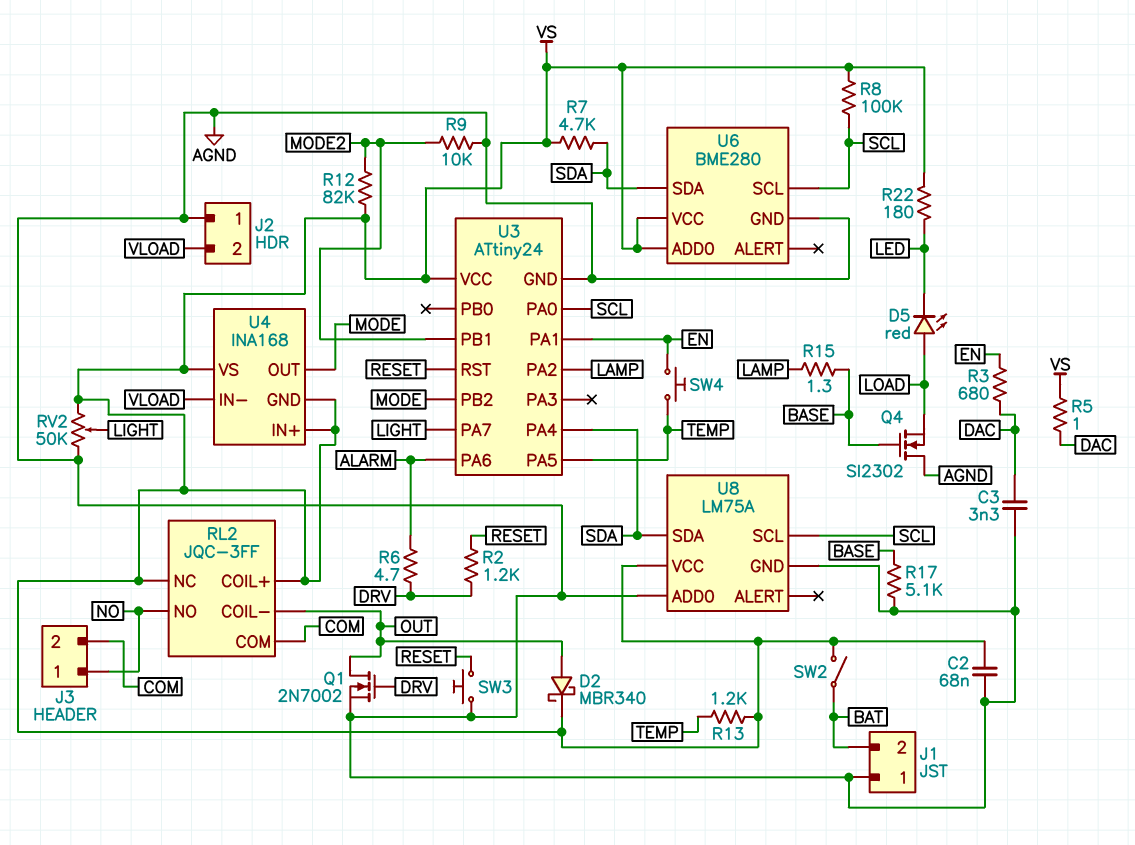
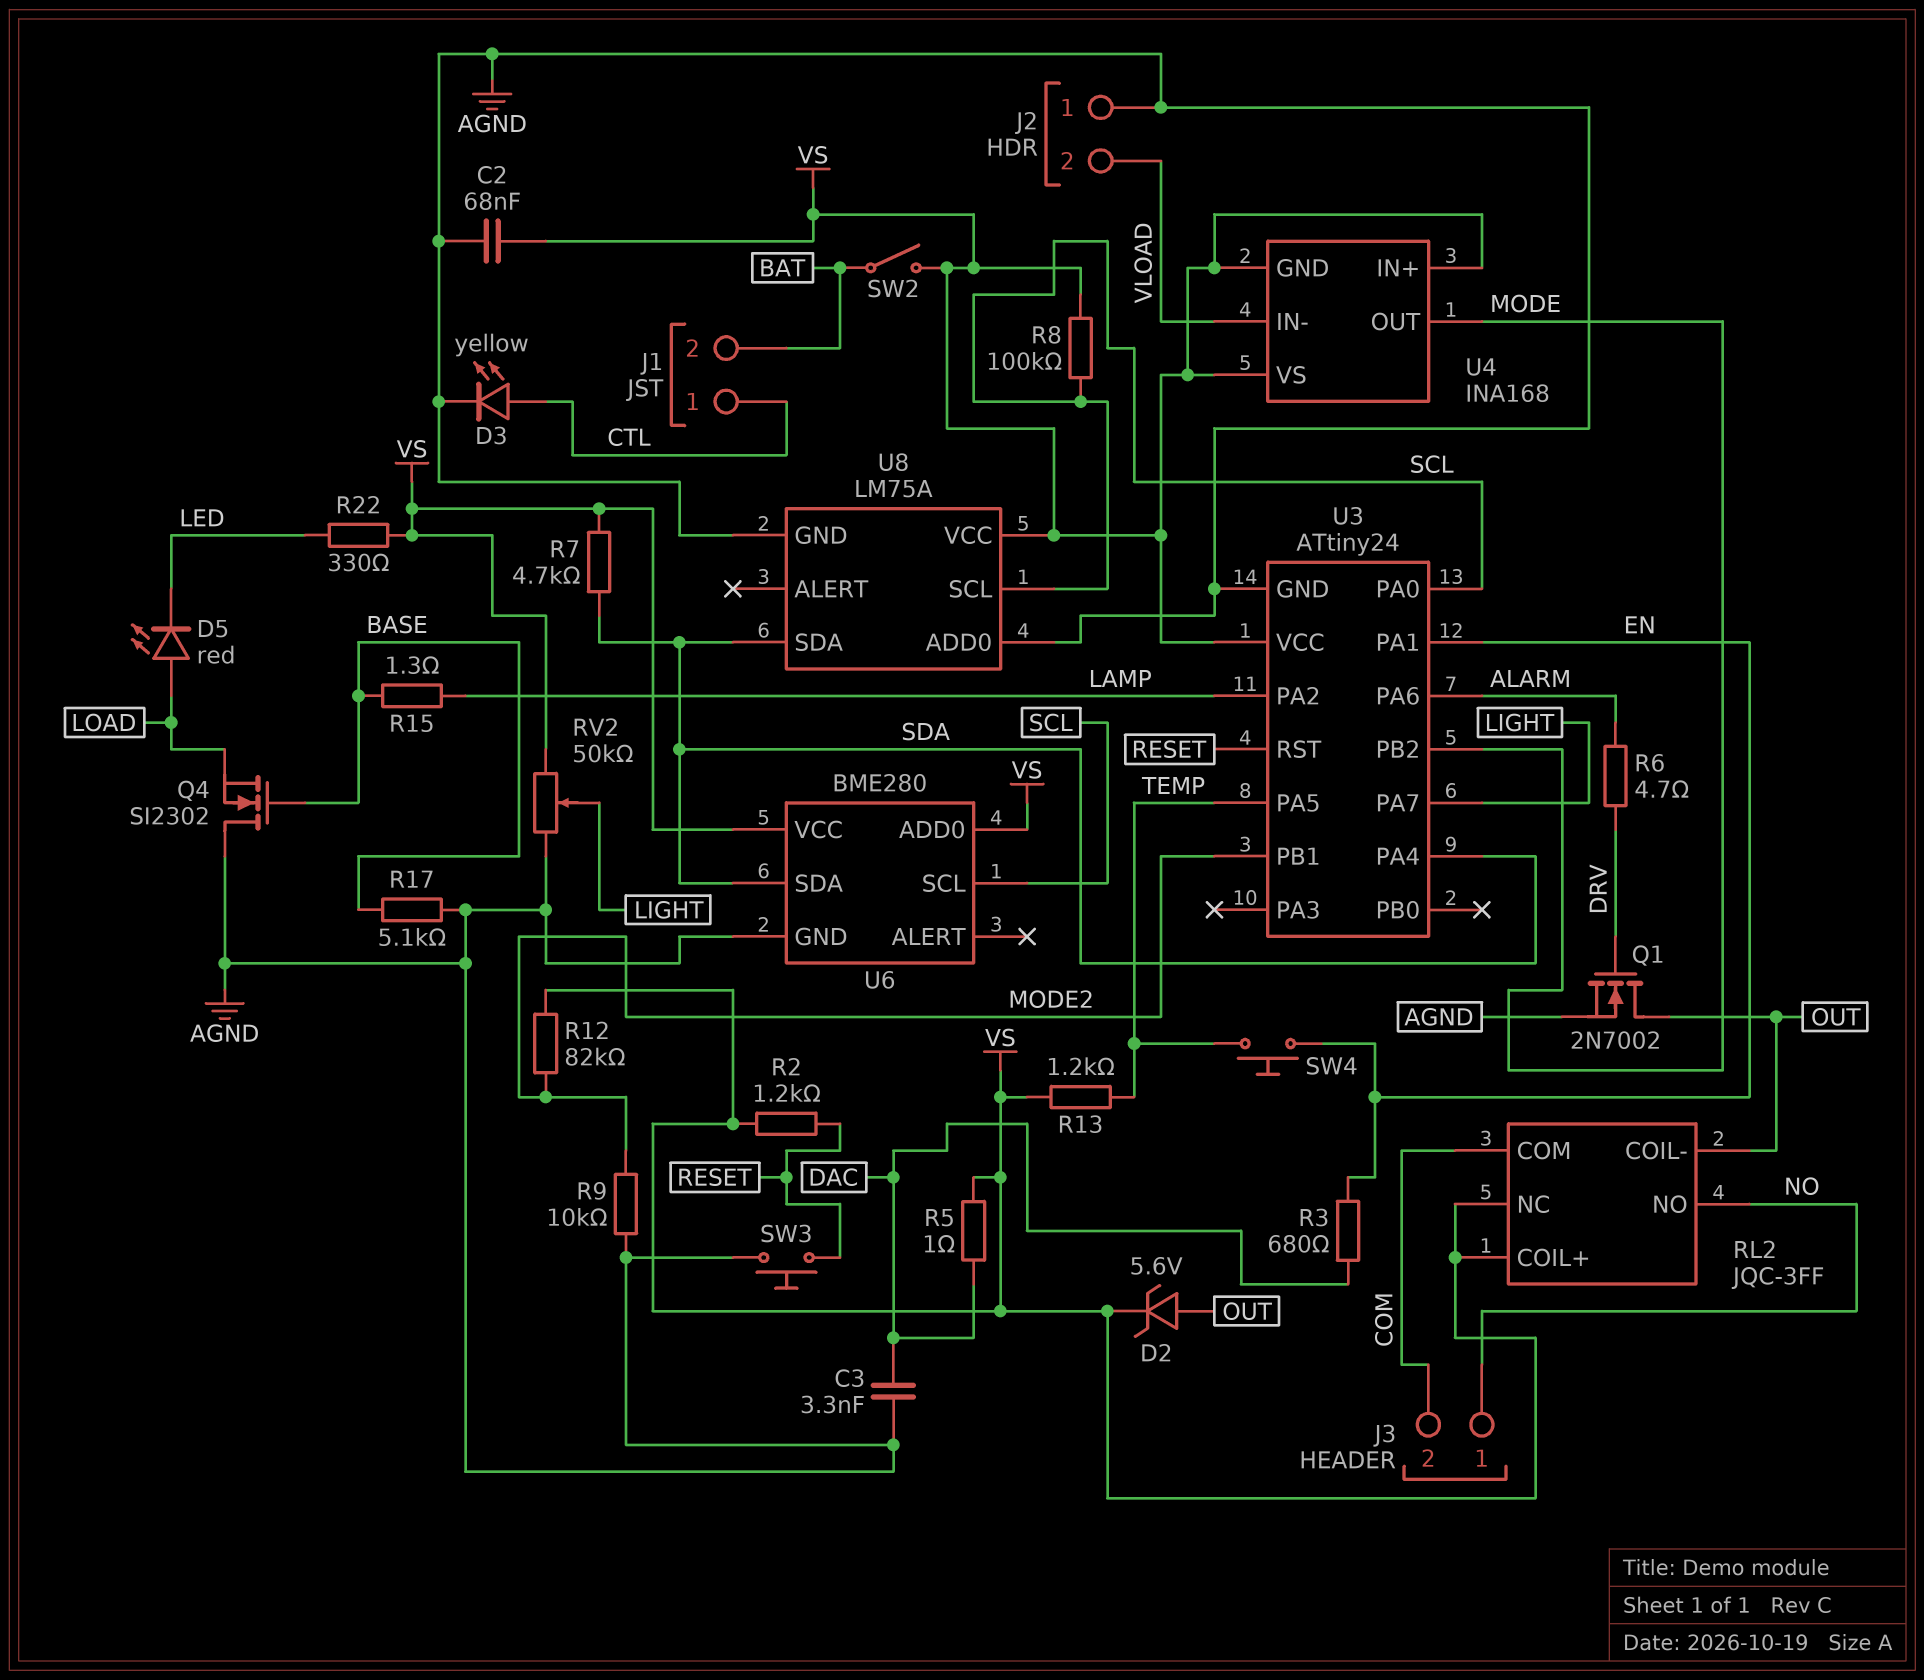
D2: schottky MBR340 (A OUT, K VS) -> zener 5.6V (A OUT, K VS)
D3: none -> LED yellow (A CTL, K AGND)
J1 pin 1: AGND -> CTL
R2: 1.2k (DRV, RESET) -> 1.2k (RESET, VS)
R22: 180 (LED, VS) -> 330 (LED, VS)

